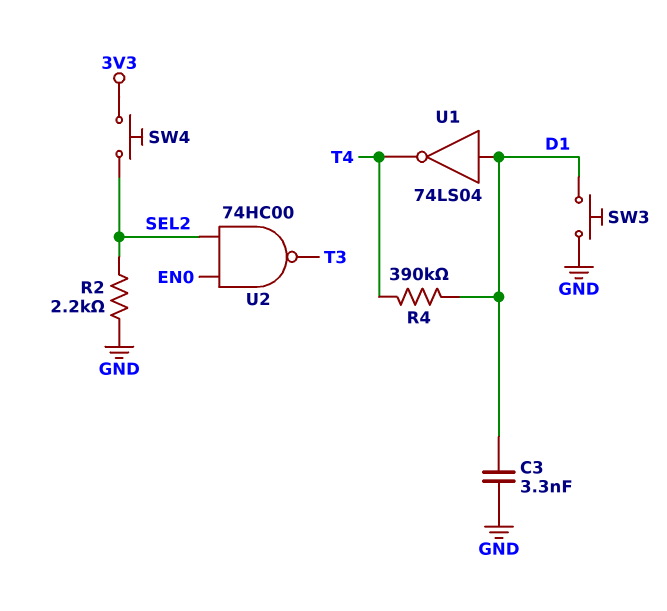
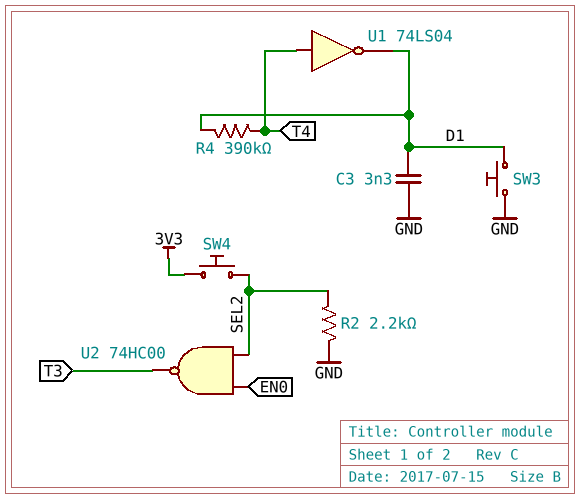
U1: NOT 74LS04 (in D1, out T4) -> NOT 74LS04 (in T4, out D1)

